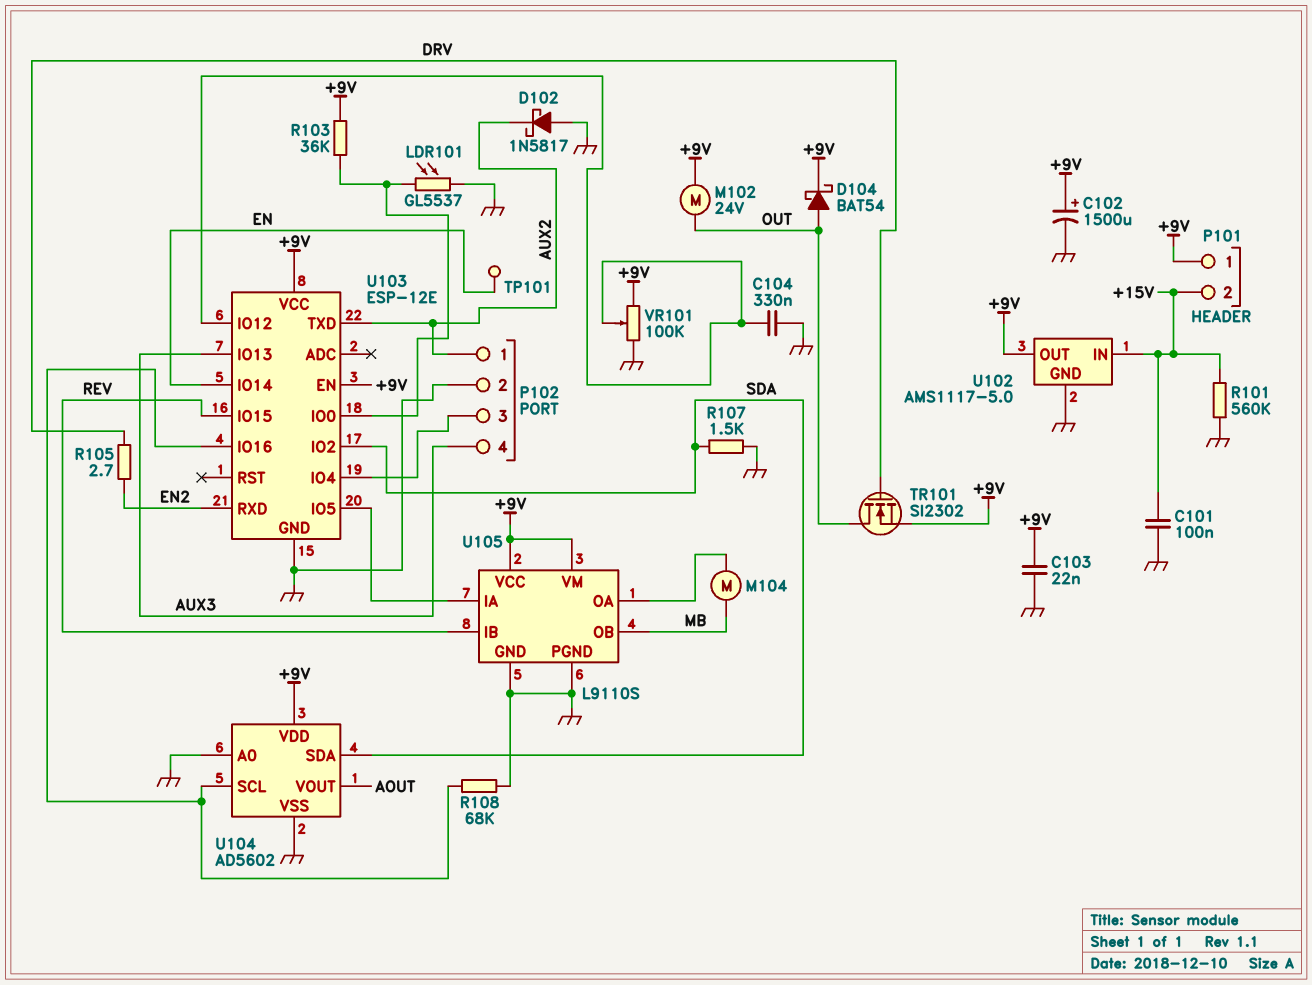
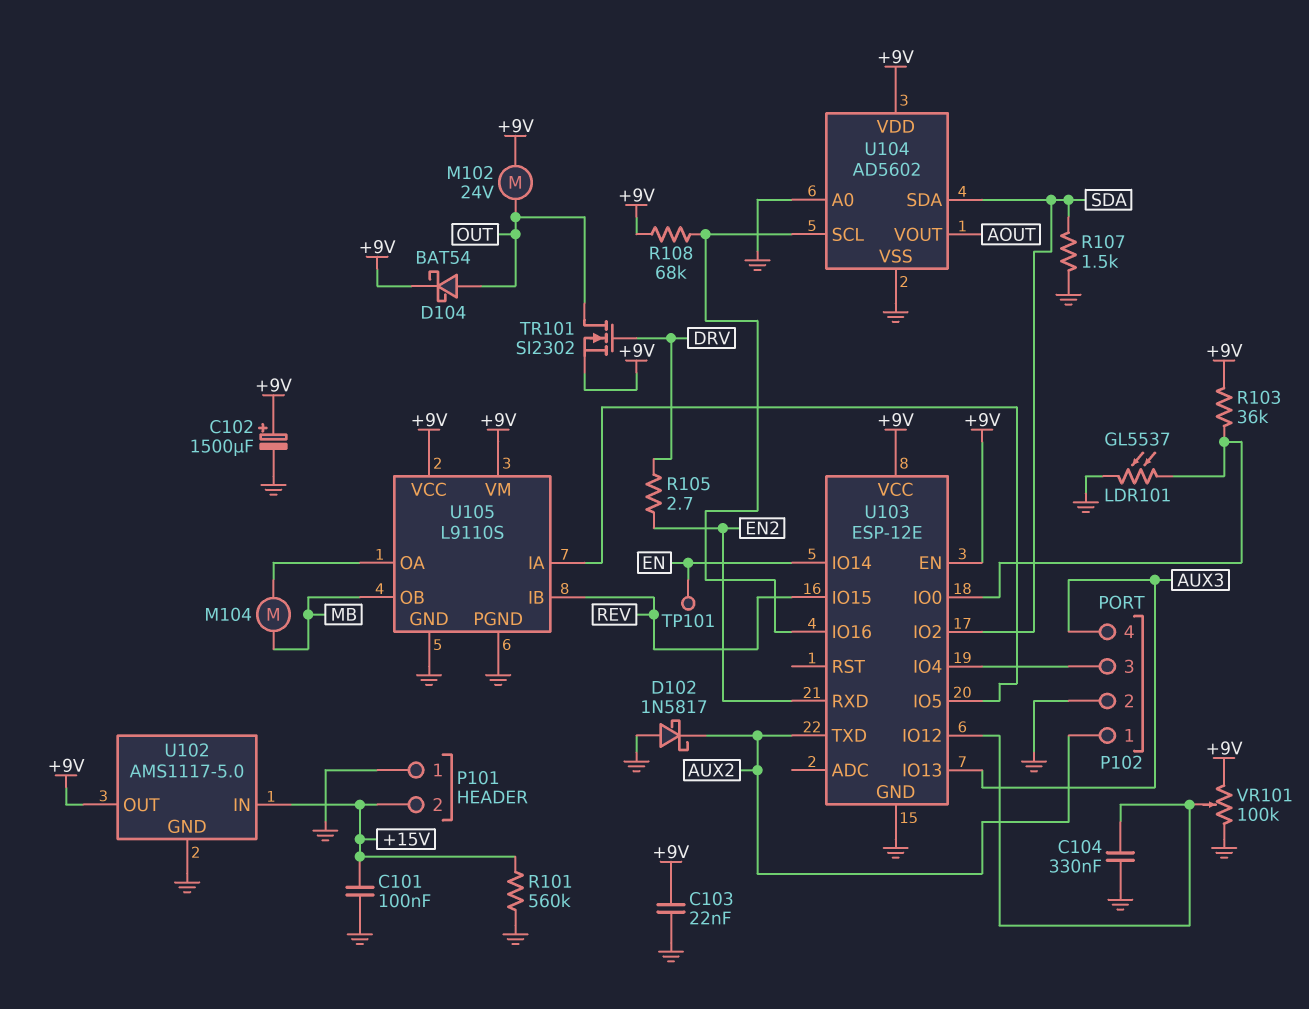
P101 pin 1: +9V -> GND
R108: 68k (GND, U103/IO16) -> 68k (+9V, U103/IO16)

